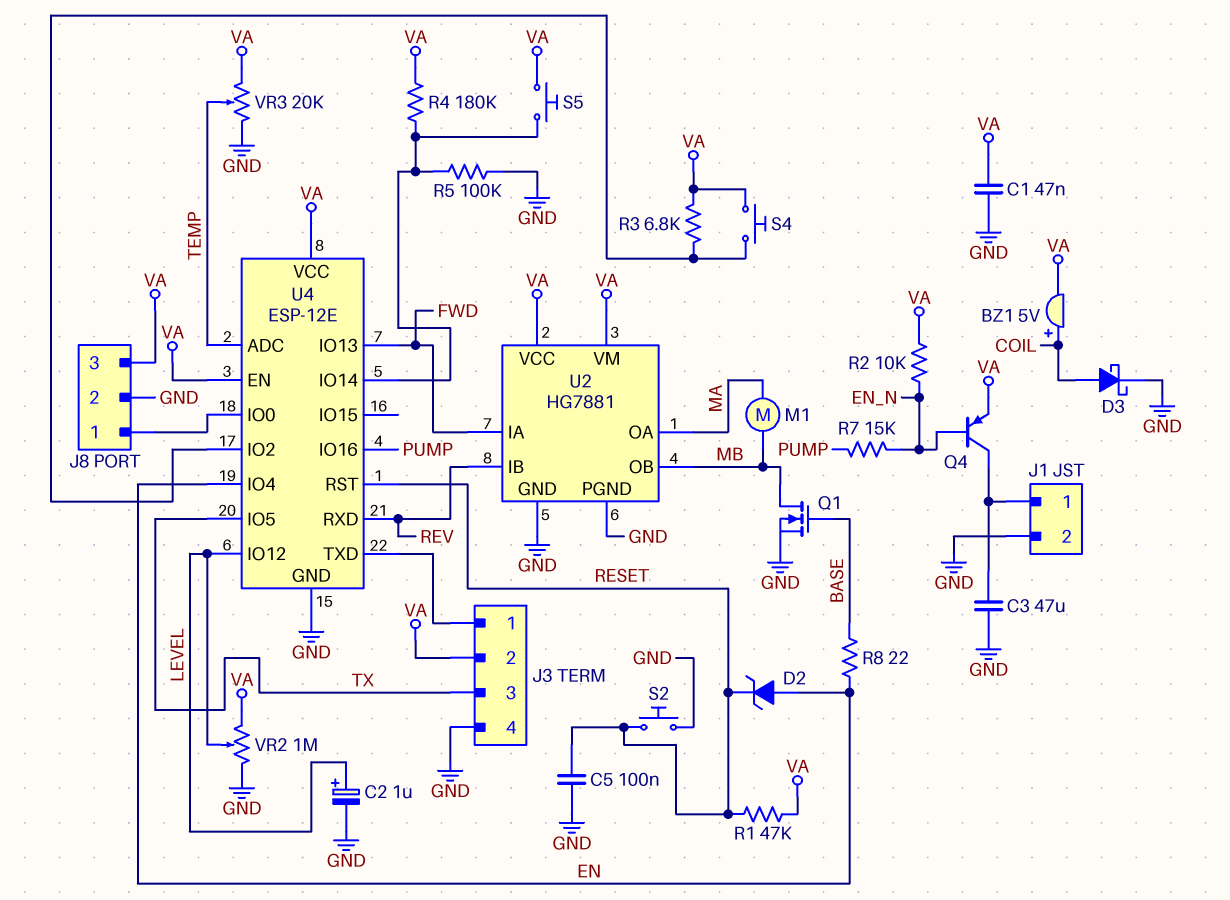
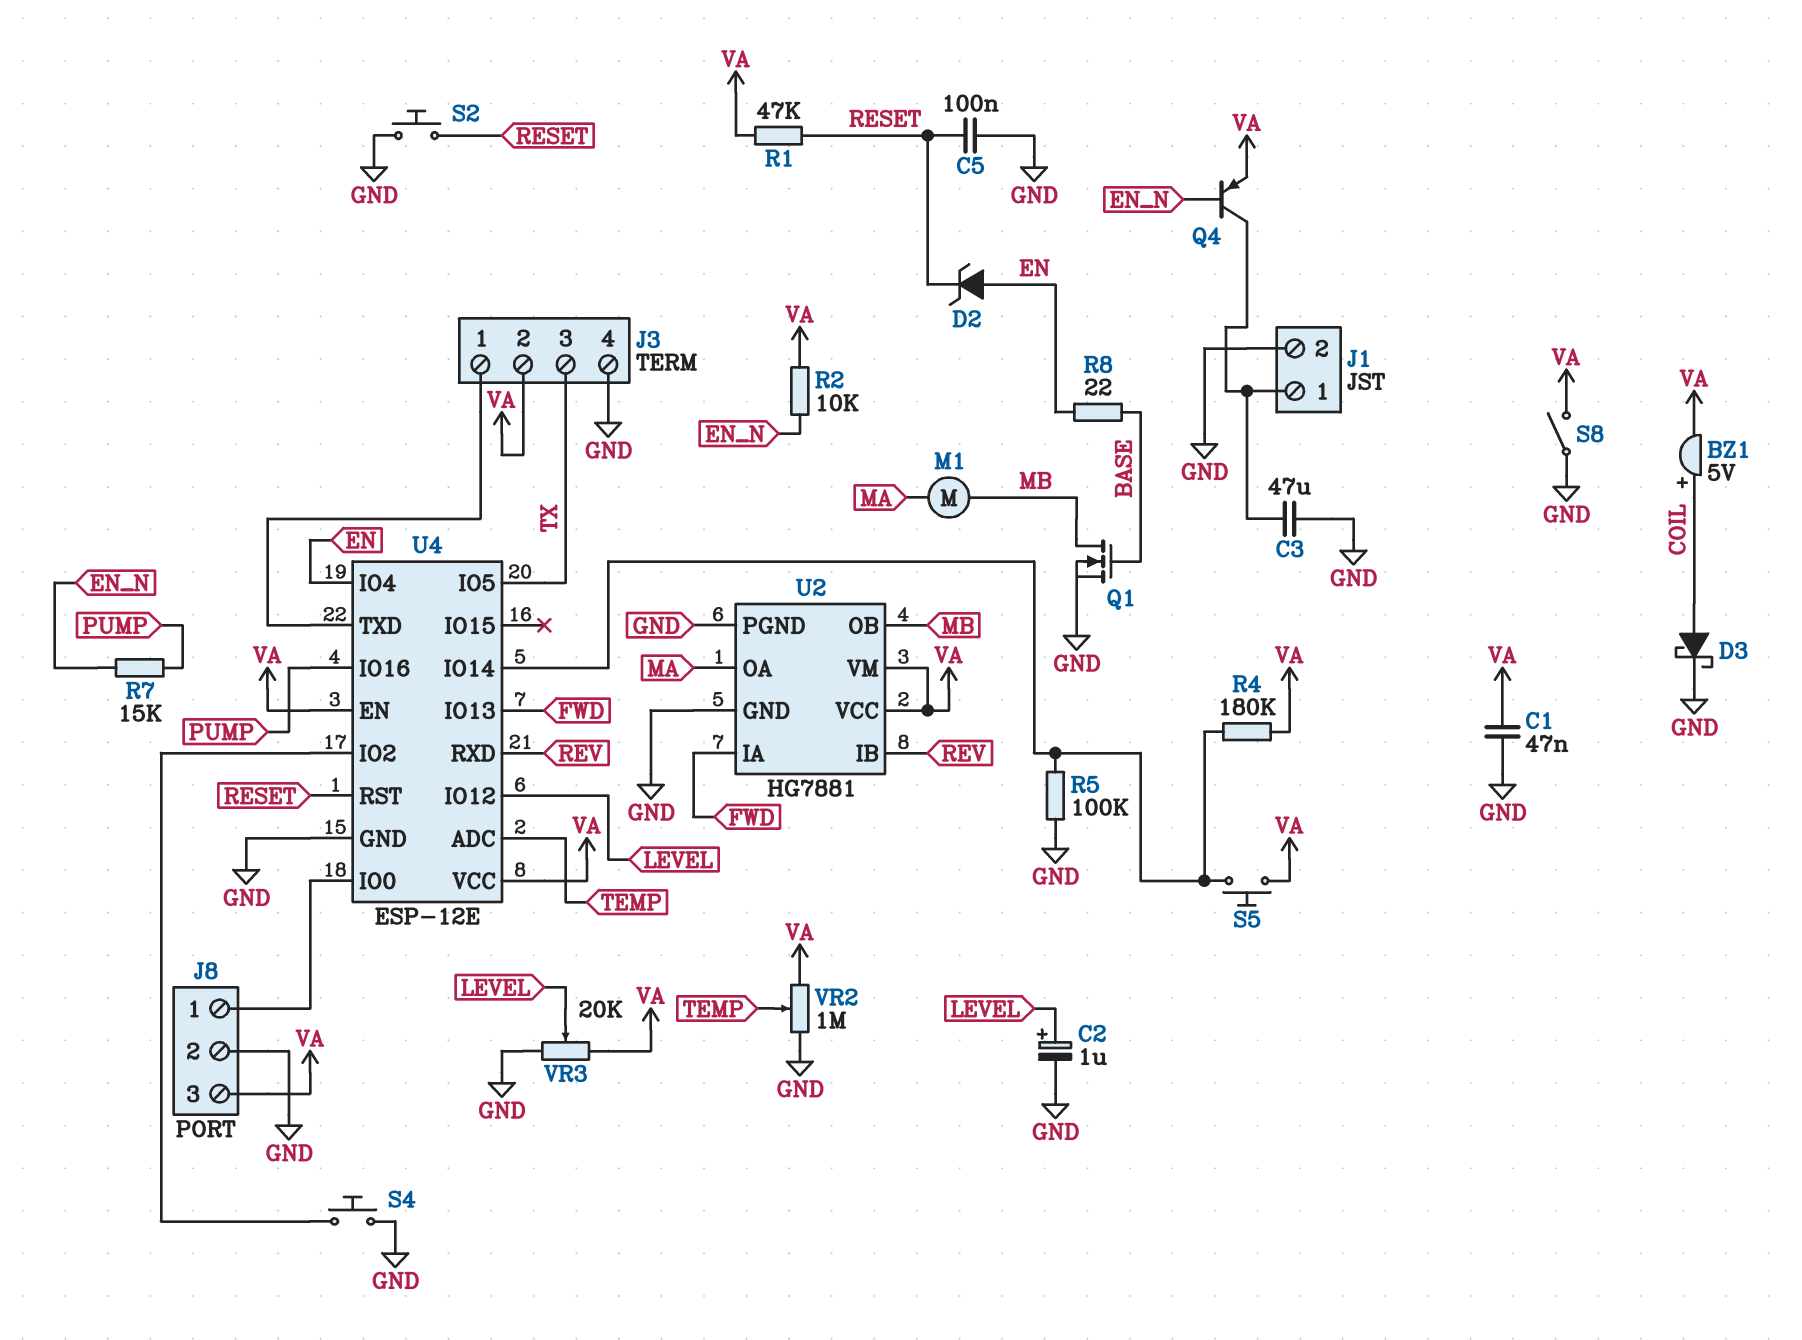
R3: 6.8k (U4/IO2, VA) -> none
S4: button (U4/IO2, VA) -> button (GND, U4/IO2)
S8: none -> switch (GND, VA)
VR2: 1M (GND, VA, wiper LEVEL) -> 1M (GND, VA, wiper TEMP)
VR3: 20k (GND, VA, wiper TEMP) -> 20k (GND, VA, wiper LEVEL)

